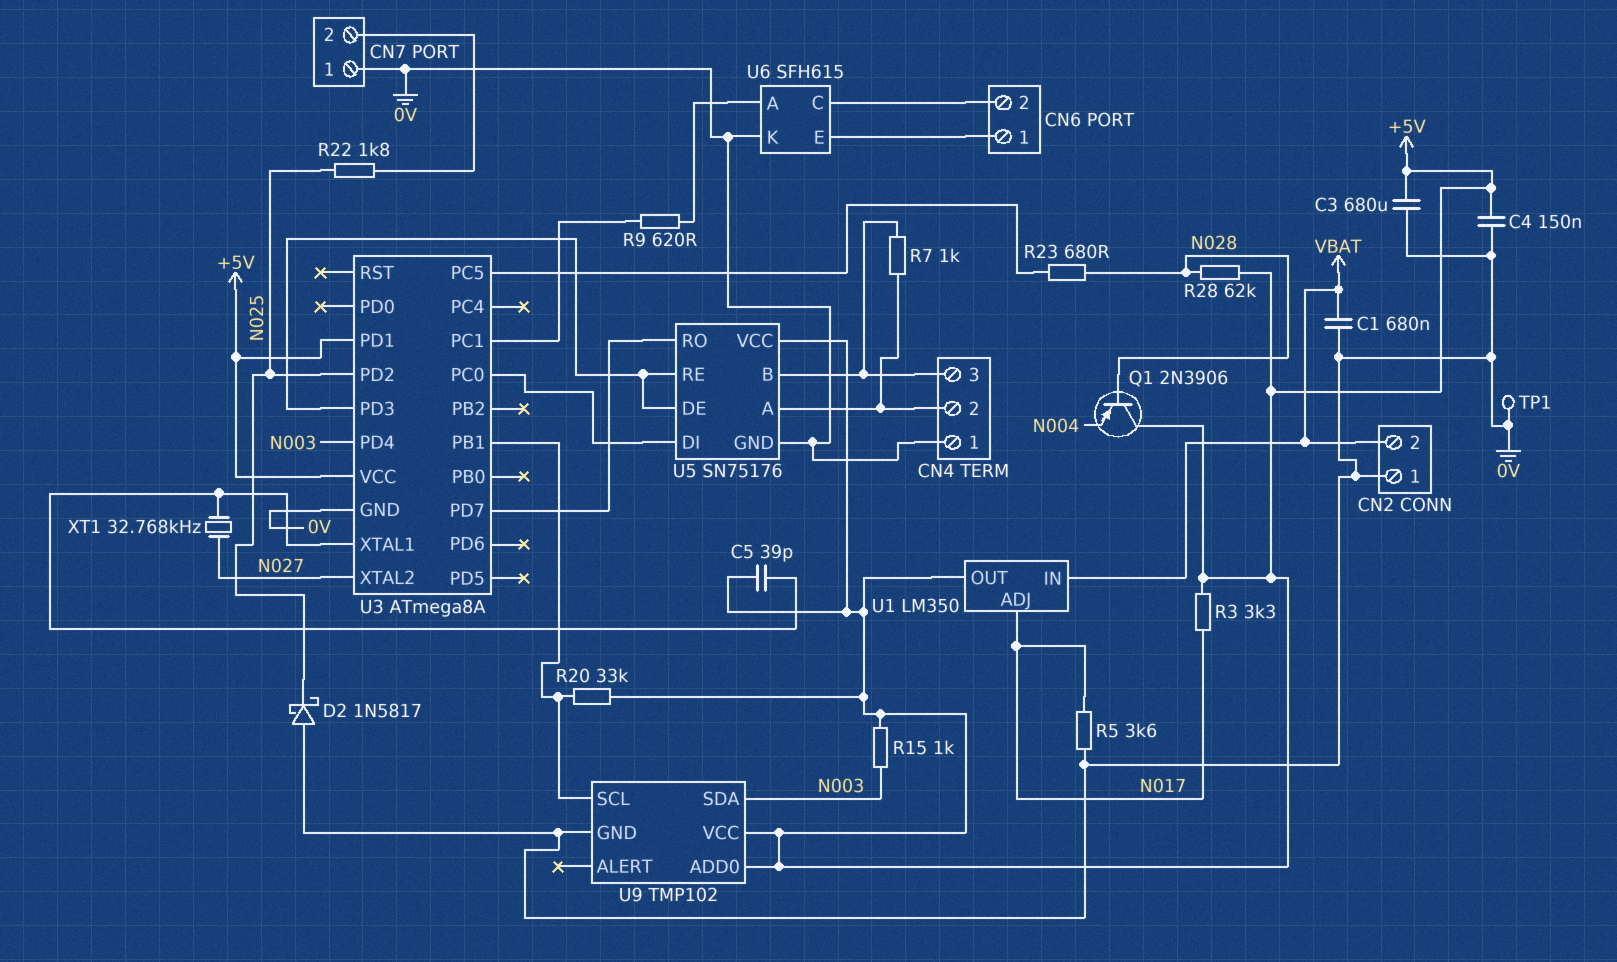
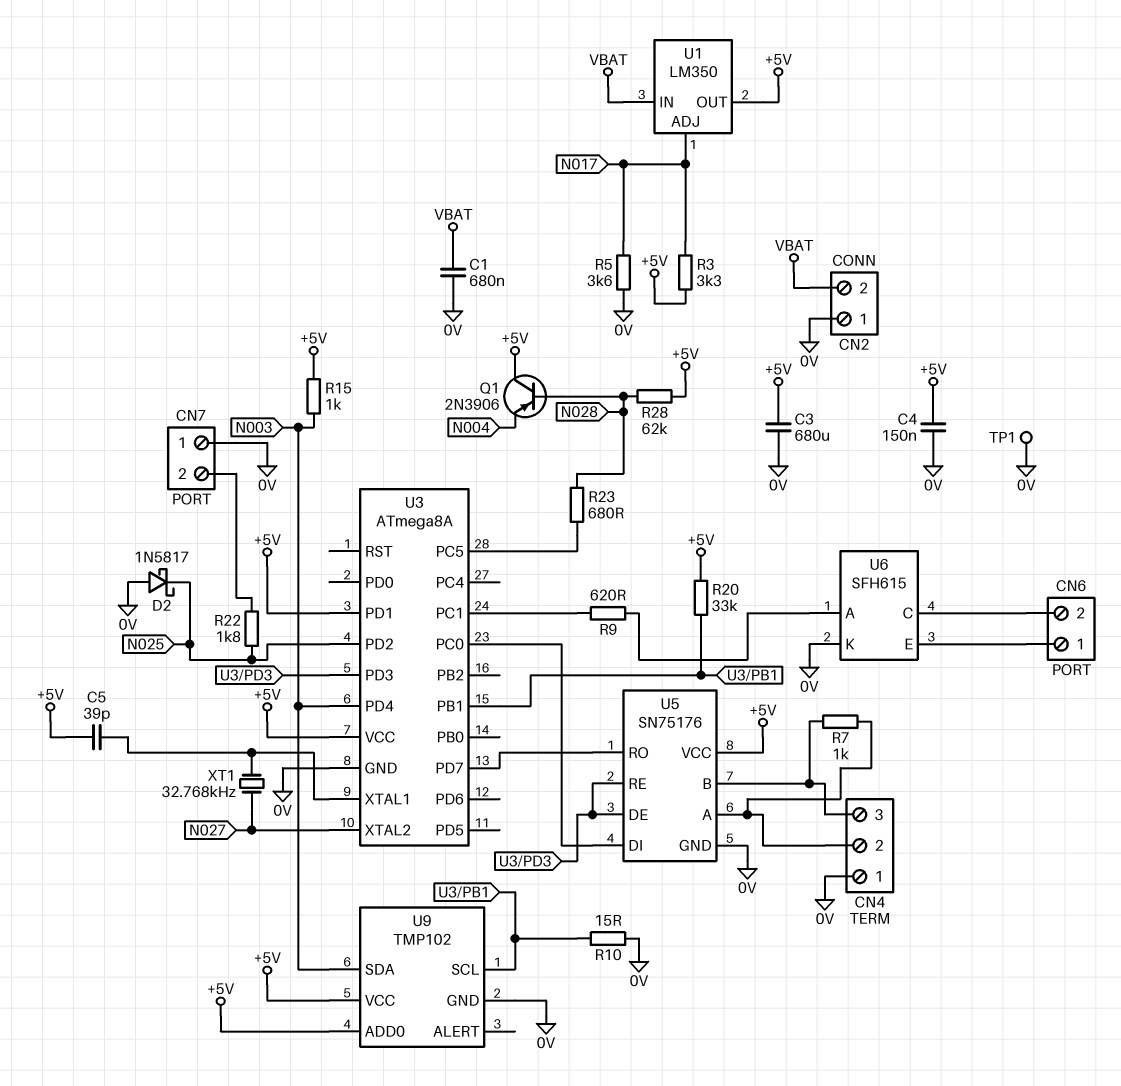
R10: none -> 15 (0V, U3/PB1)

